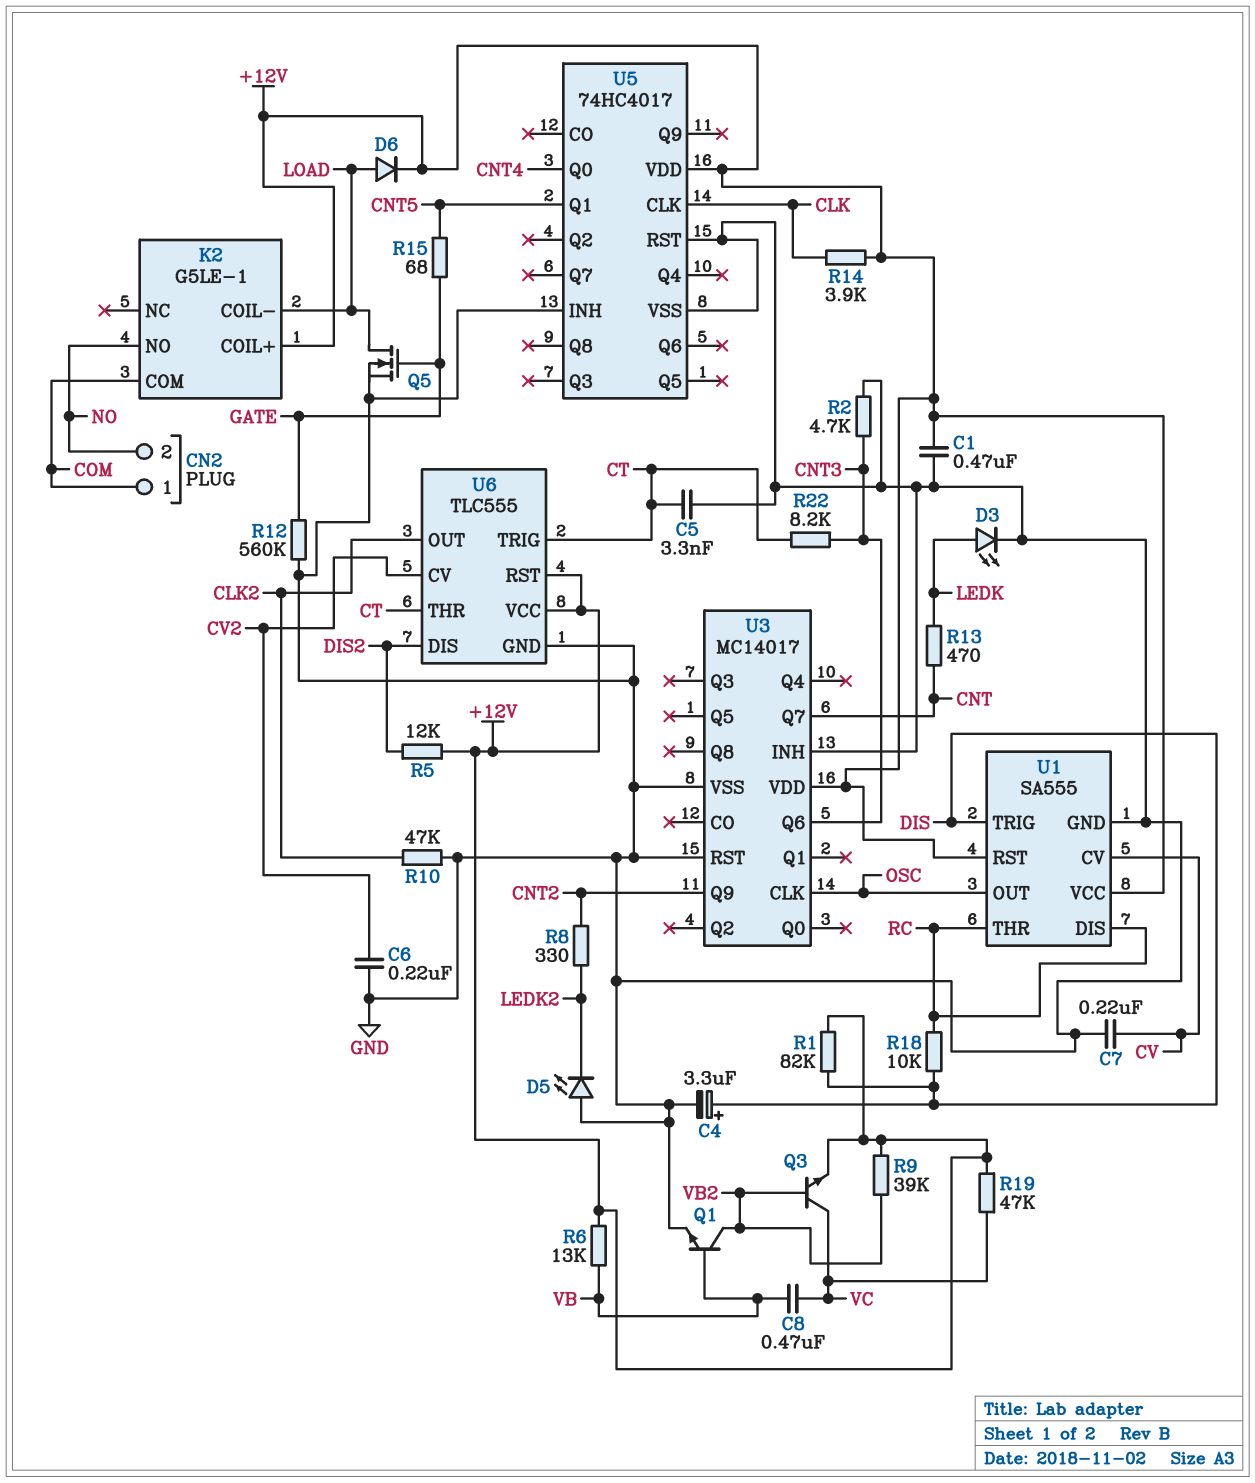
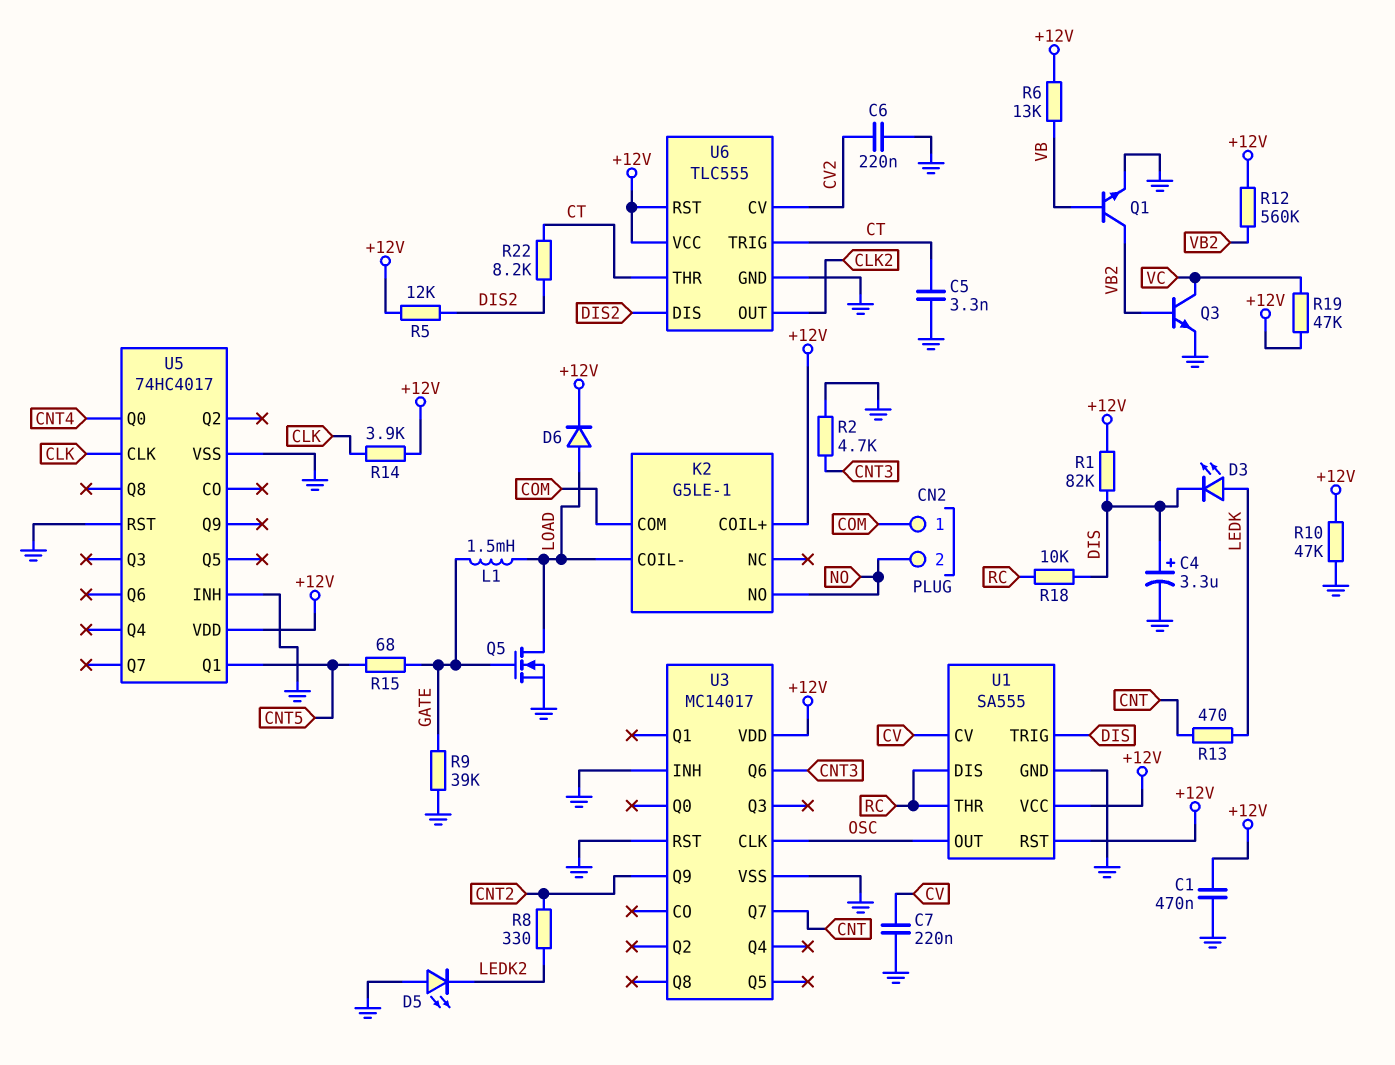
C8: 470nF (VB, VC) -> none
D3: LED (A LEDK, K GND) -> LED (A LEDK, K DIS)
L1: none -> 1.5mH (GATE, LOAD)
Q3: NPN (B VB2, C VC, E +12V) -> NPN (B VB2, C VC, E GND)
R9: 39k (+12V, VB2) -> 39k (GATE, GND)
R10: 47k (CLK2, GND) -> 47k (+12V, GND)
R12: 560k (GATE, GND) -> 560k (+12V, VB2)
R22: 8.2k (CNT3, CT) -> 8.2k (CT, DIS2)

